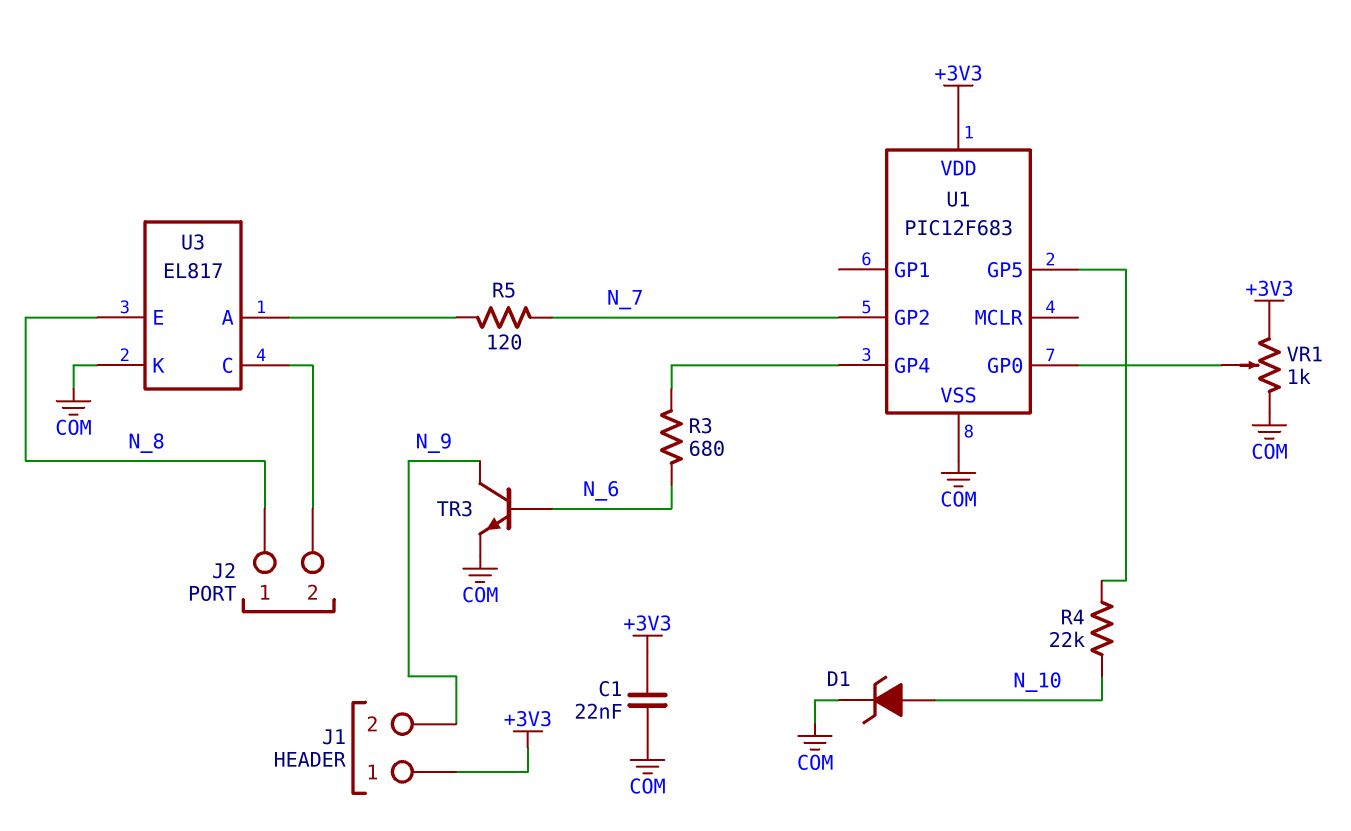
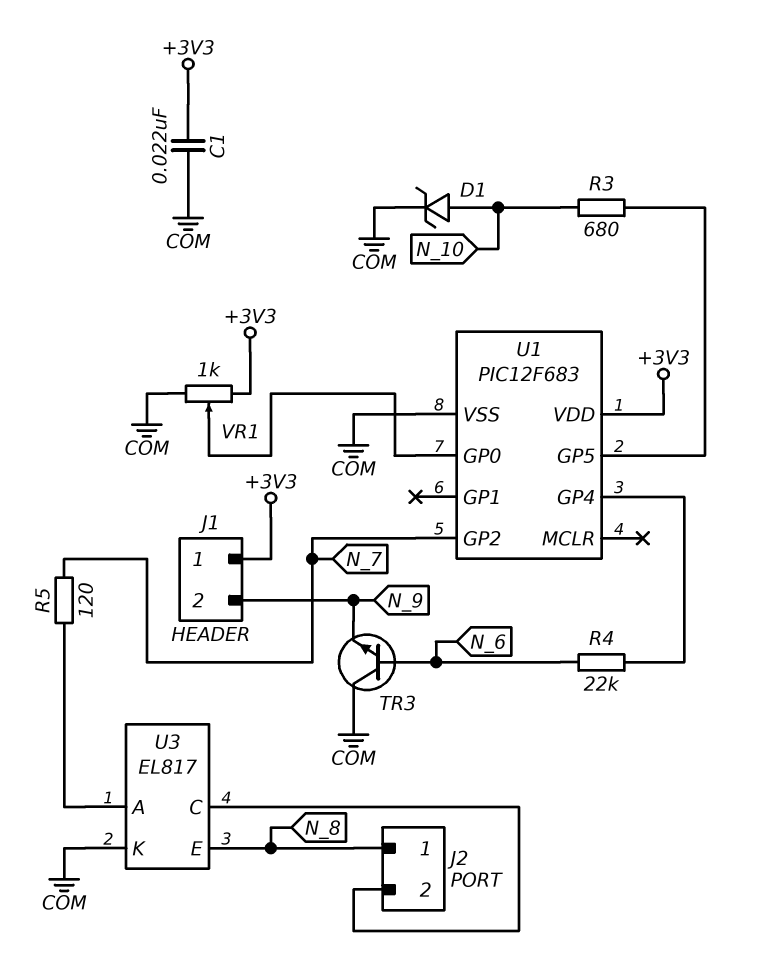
R3: 680 (N_6, U1/GP4) -> 680 (N_10, U1/GP5)
R4: 22k (N_10, U1/GP5) -> 22k (N_6, U1/GP4)
TR3: NPN (B N_6, C N_9, E COM) -> NPN (B N_6, C COM, E N_9)

